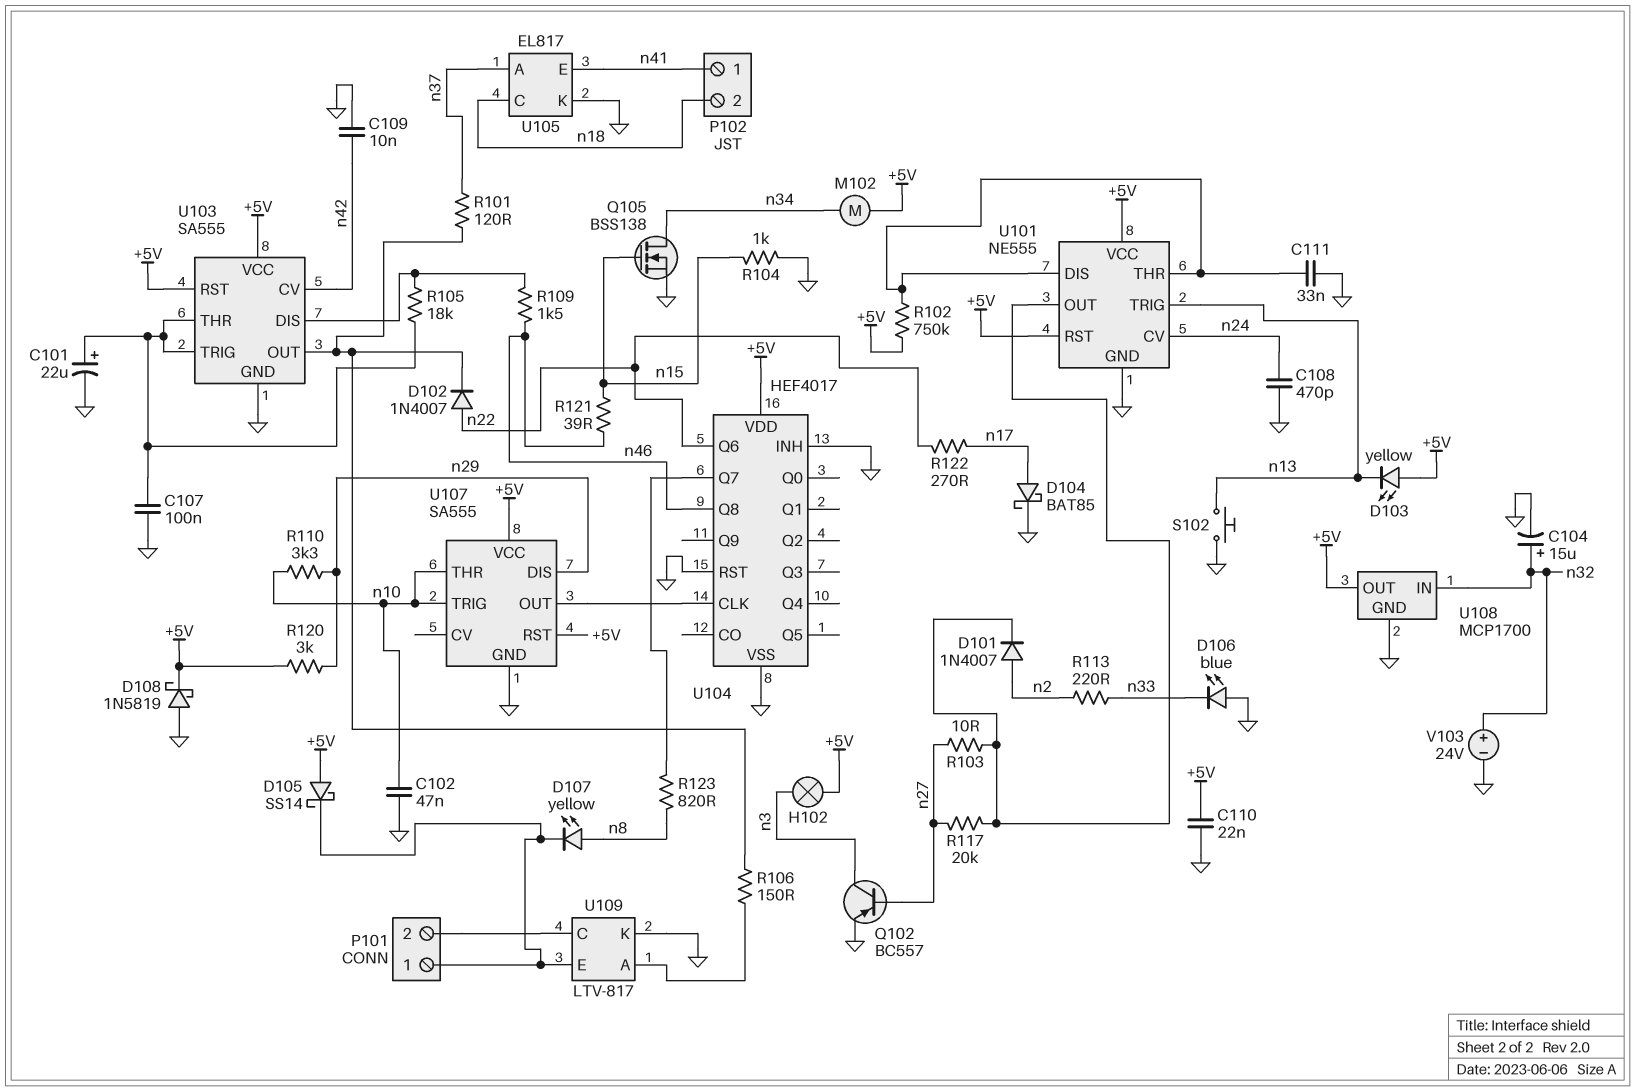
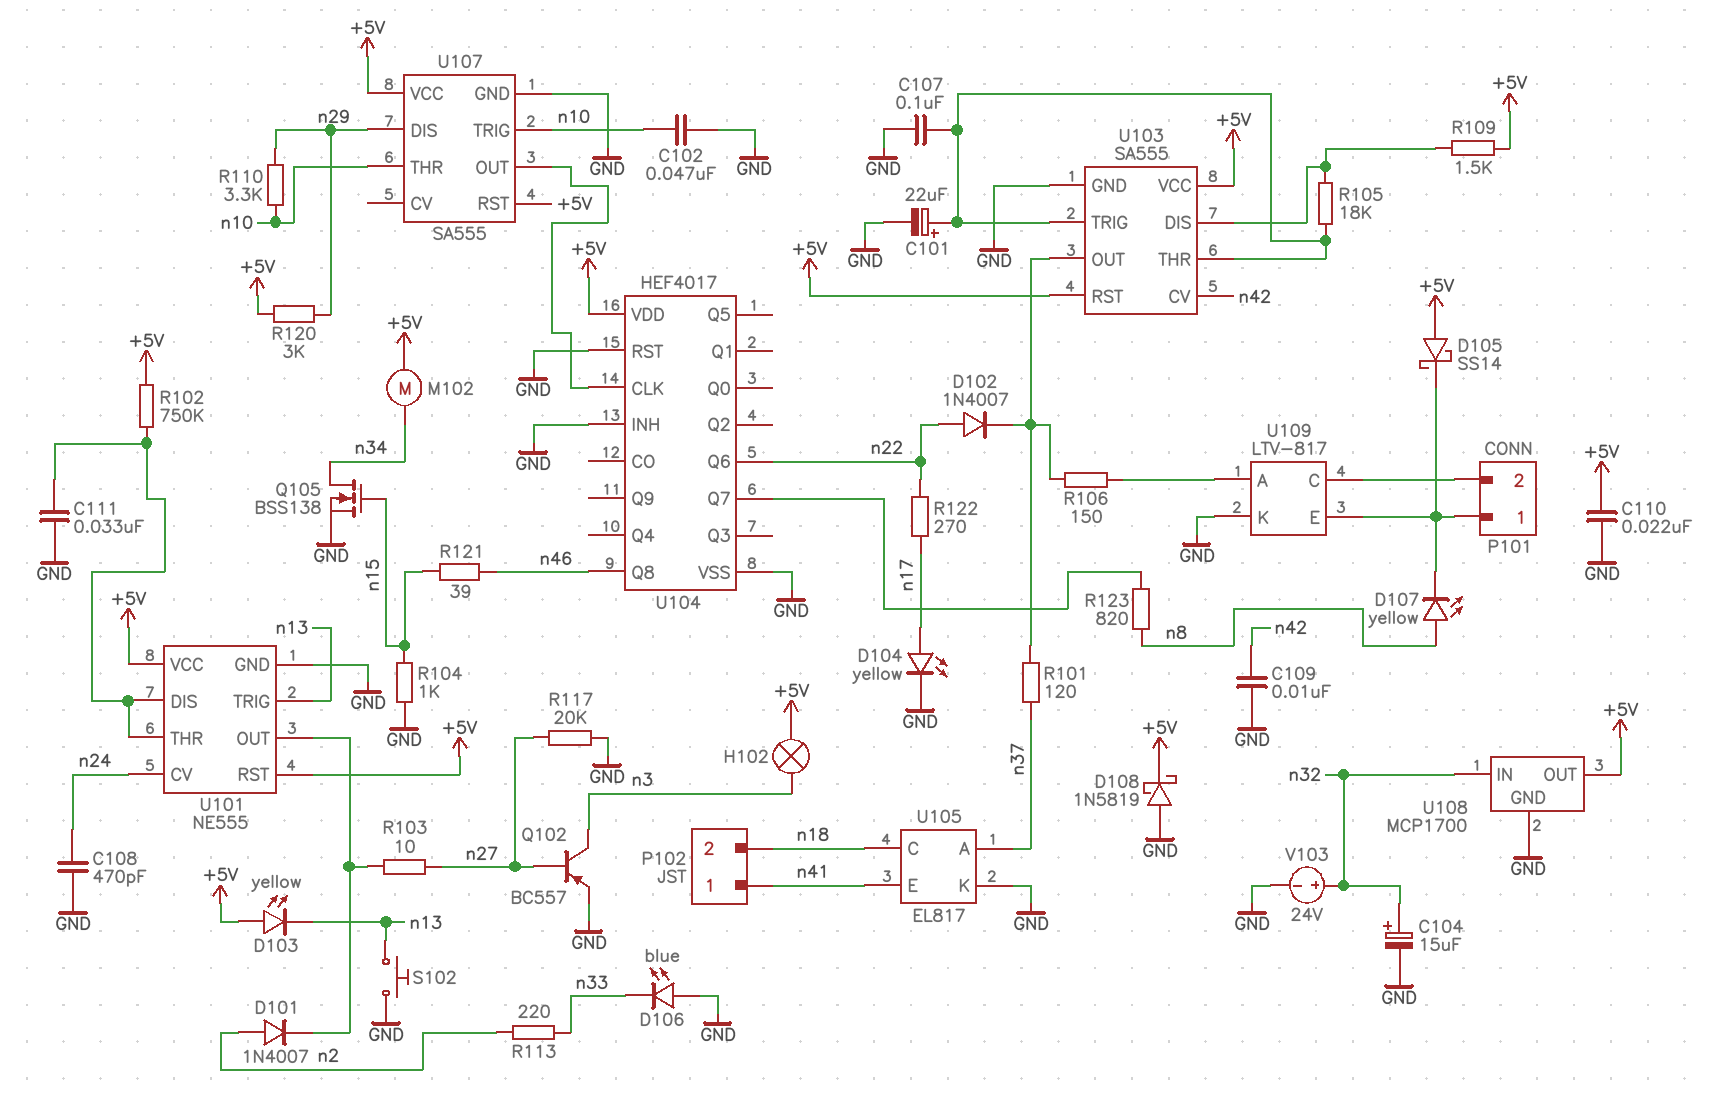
D104: schottky BAT85 (A n17, K GND) -> LED yellow (A n17, K GND)
R109: 1.5k (U103/DIS, n46) -> 1.5k (+5V, U103/DIS)
R117: 20k (U101/OUT, n27) -> 20k (GND, n27)

